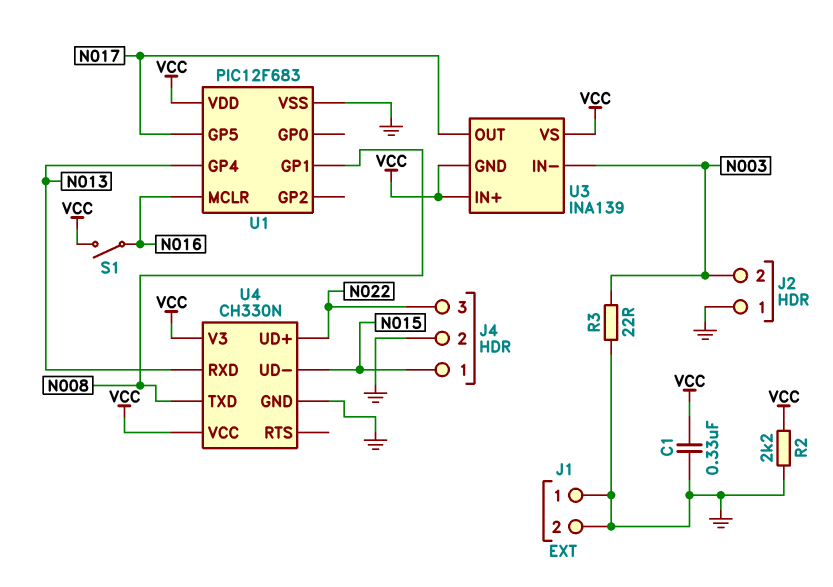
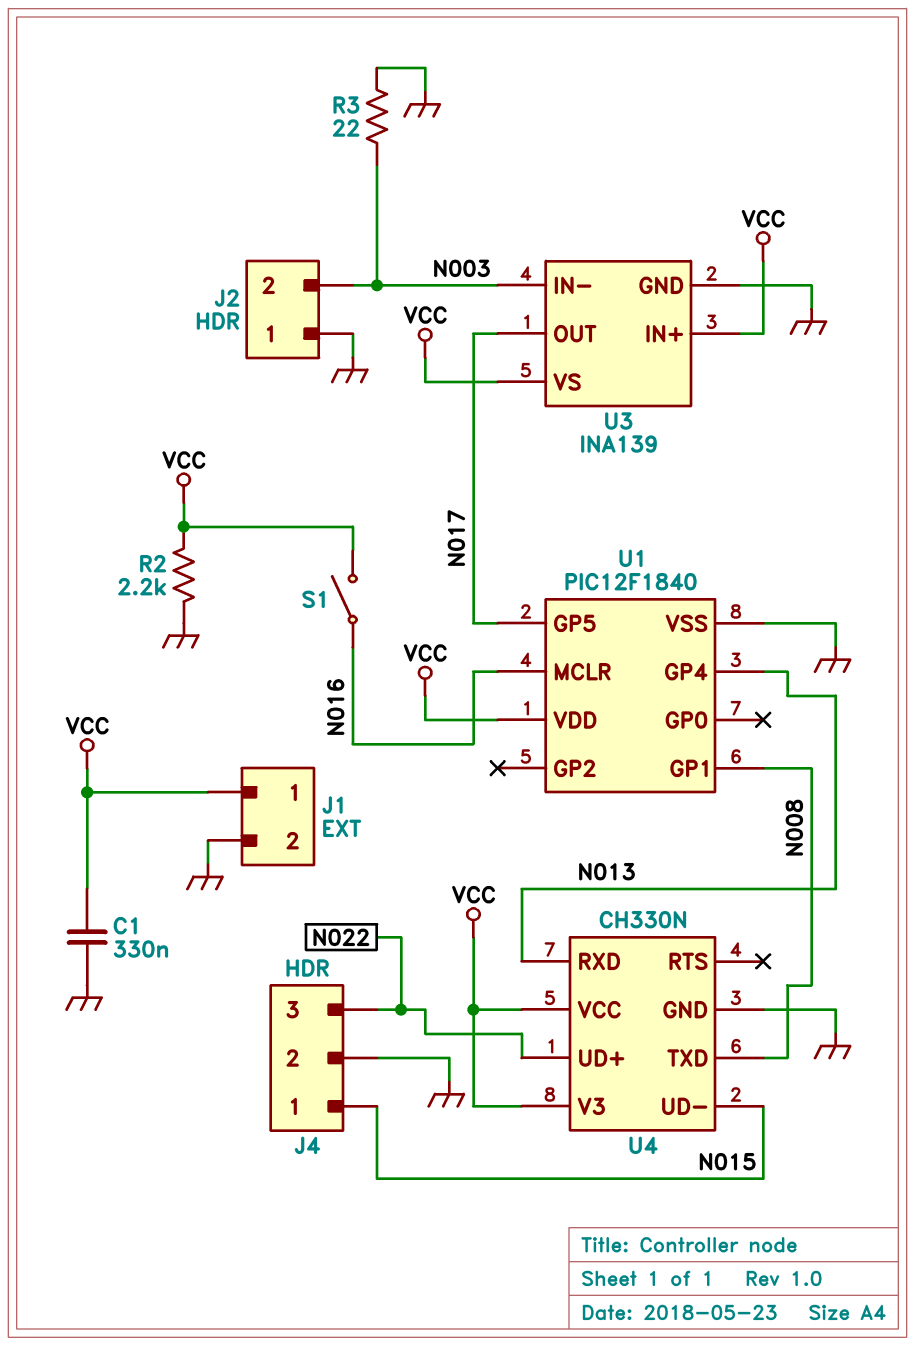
J1 pin 1: GND -> VCC
U1: PIC12F683 -> PIC12F1840
U3 pin GND: VCC -> GND

